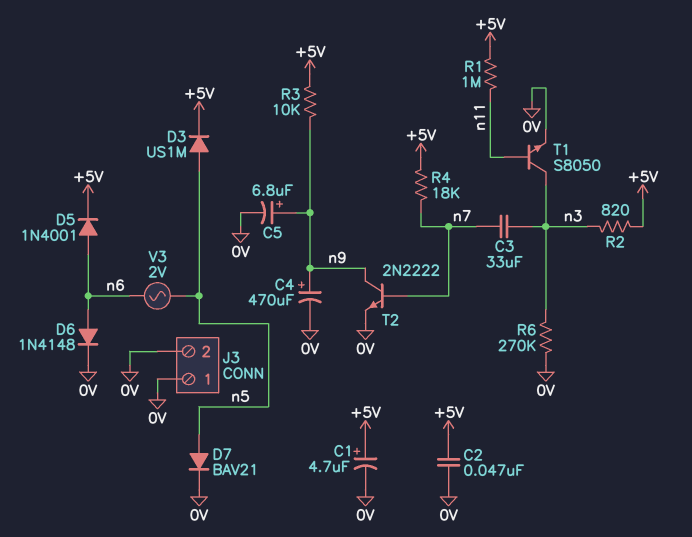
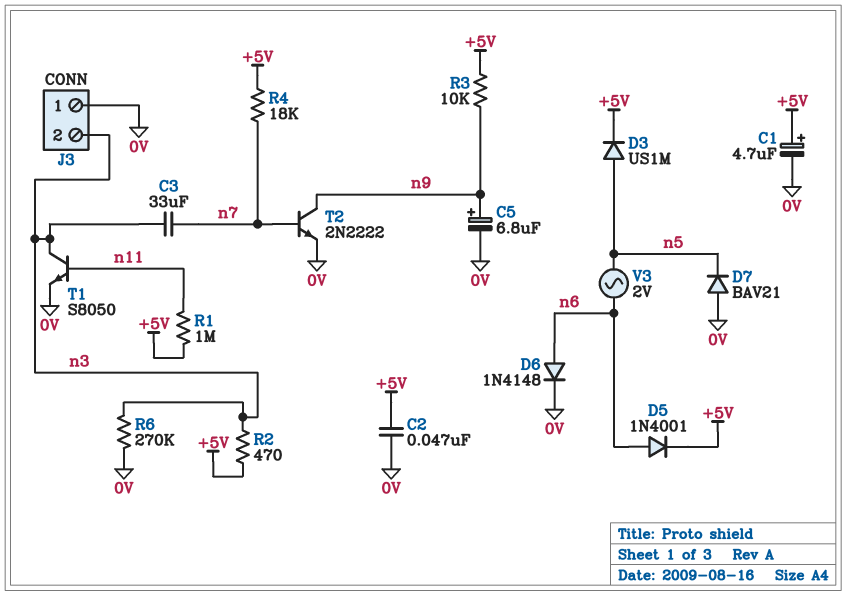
C4: 470uF (plus n9, minus 0V) -> none
D7: diode BAV21 (A n5, K 0V) -> diode BAV21 (A 0V, K n5)
J3 pin 2: 0V -> n3
R2: 820 (+5V, n3) -> 470 (+5V, n3)

